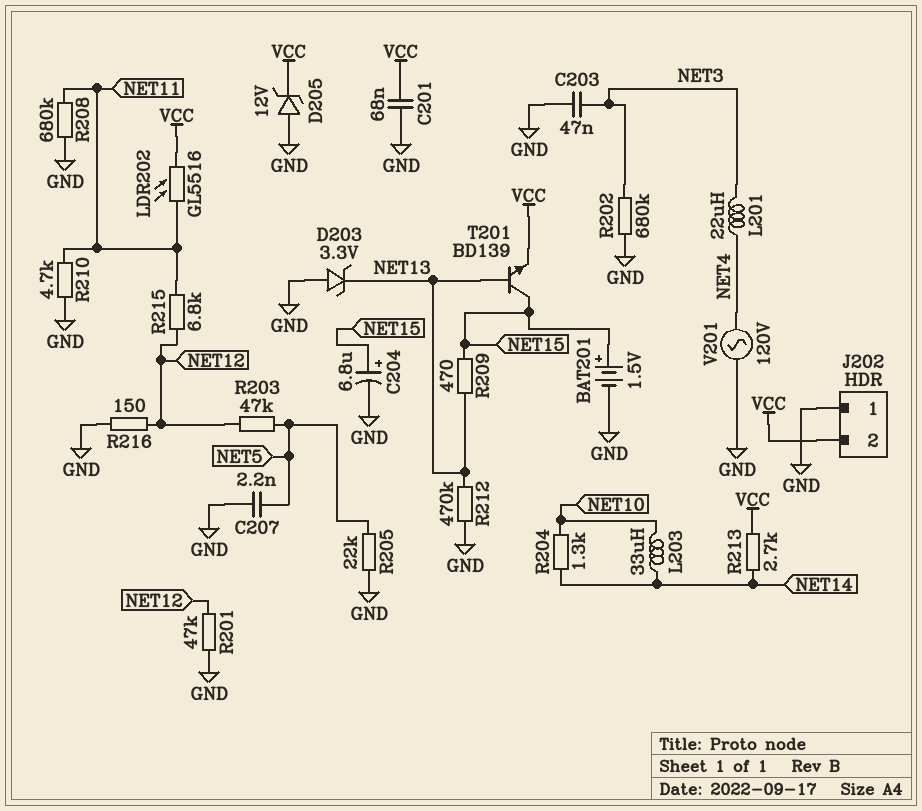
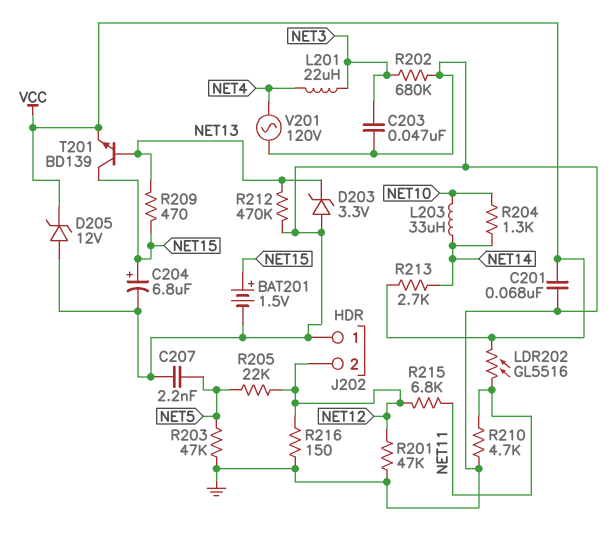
J202 pin 2: VCC -> NET12
R203: 47k (NET5, NET12) -> 47k (GND, NET5)
R205: 22k (GND, NET5) -> 22k (NET5, NET12)
R208: 680k (GND, NET11) -> none

